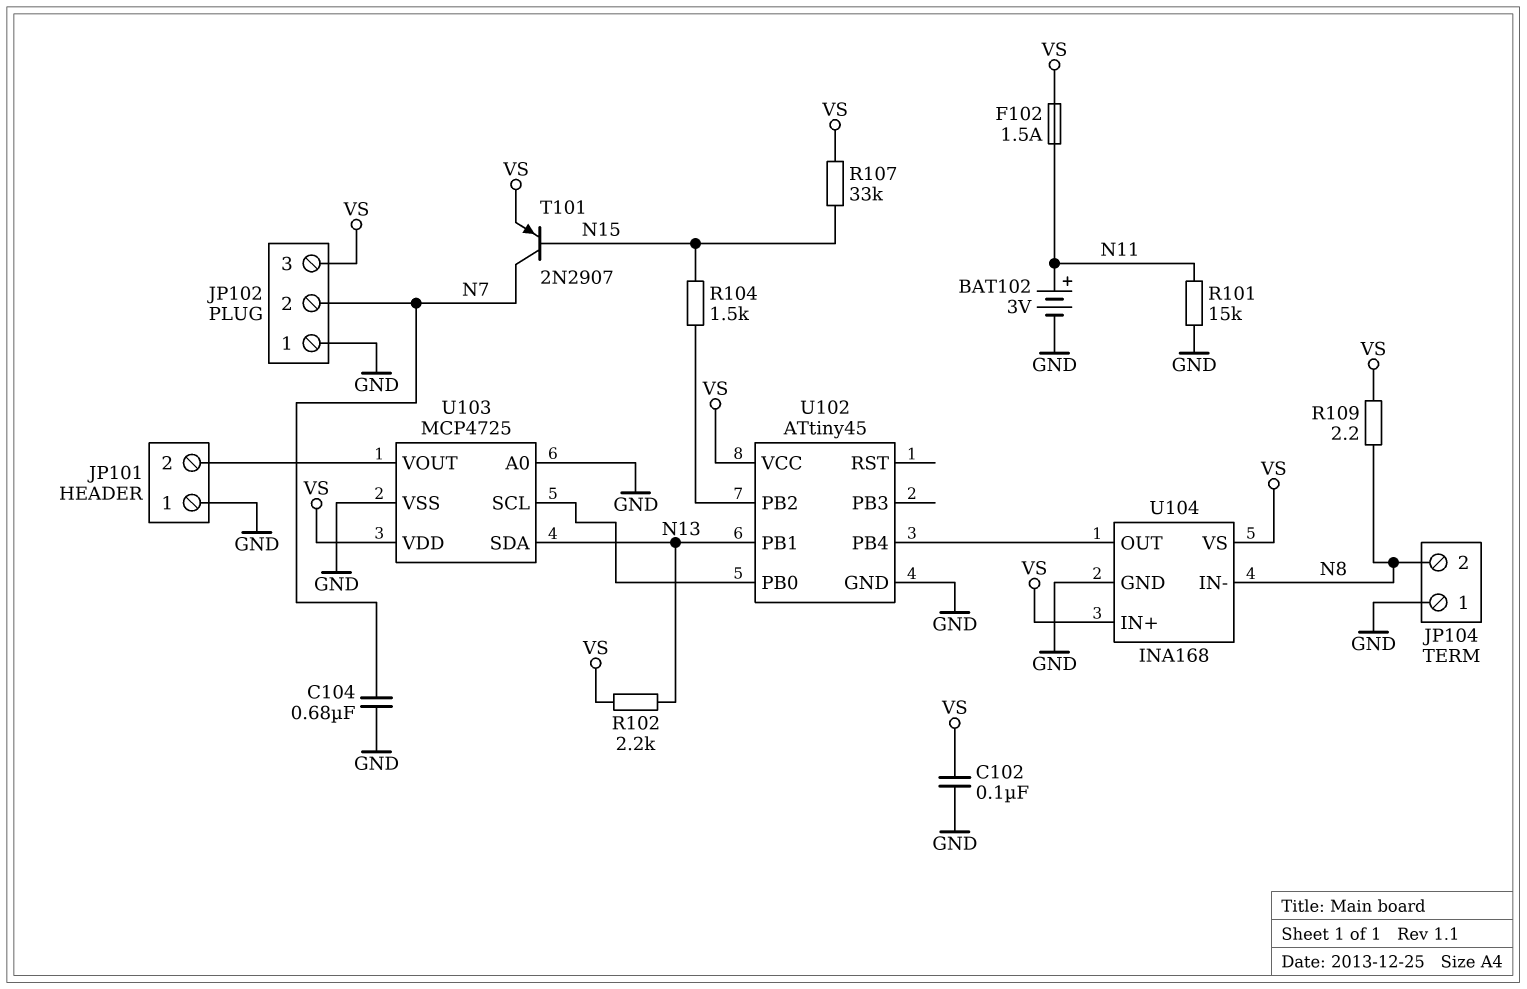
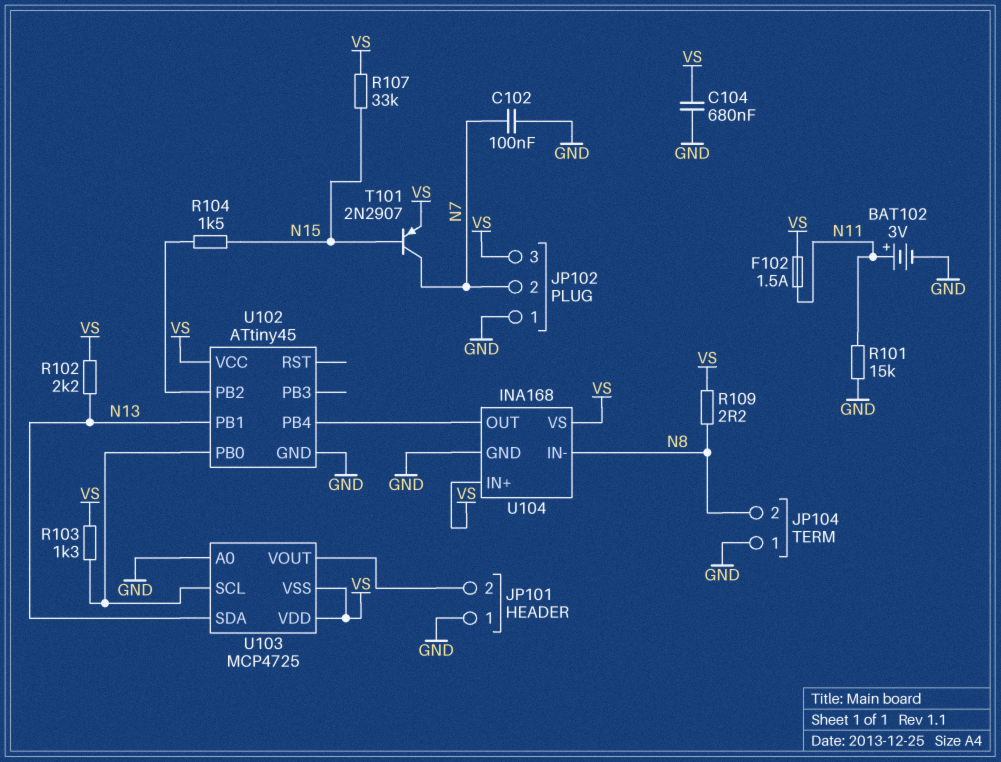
C102: 100nF (GND, VS) -> 100nF (GND, N7)
C104: 680nF (GND, N7) -> 680nF (GND, VS)
R103: none -> 1.3k (U102/PB0, VS)
U103 pin VSS: GND -> VS

